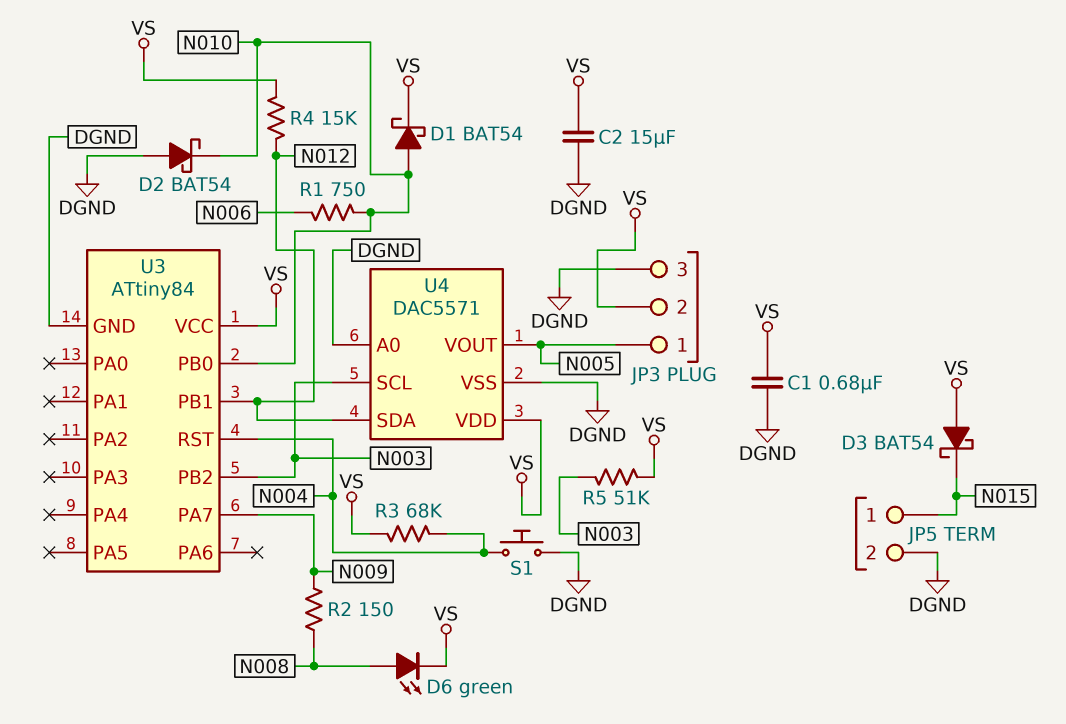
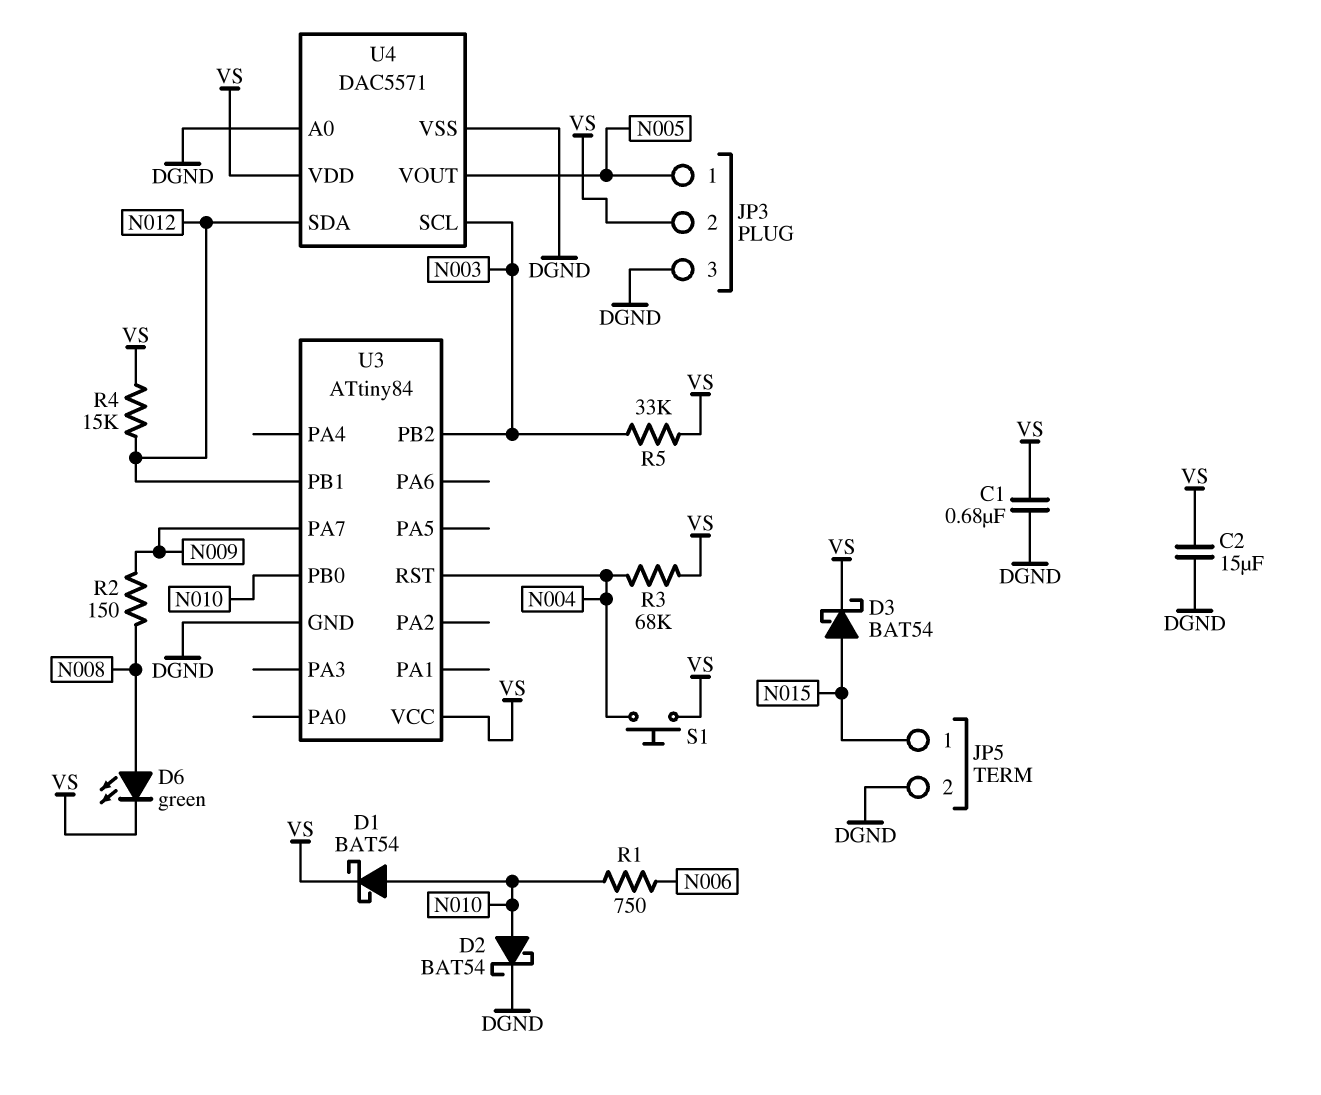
D2: schottky BAT54 (A DGND, K N010) -> schottky BAT54 (A N010, K DGND)
D3: schottky BAT54 (A VS, K N015) -> schottky BAT54 (A N015, K VS)
R5: 51k (N003, VS) -> 33k (N003, VS)
S1: button (DGND, N004) -> button (N004, VS)

